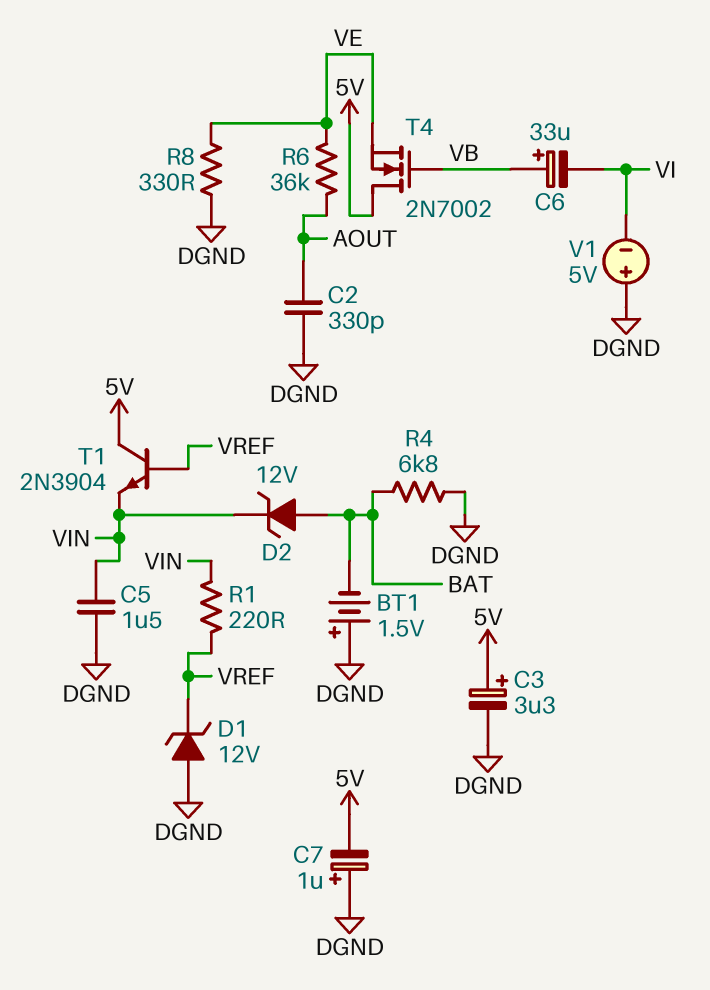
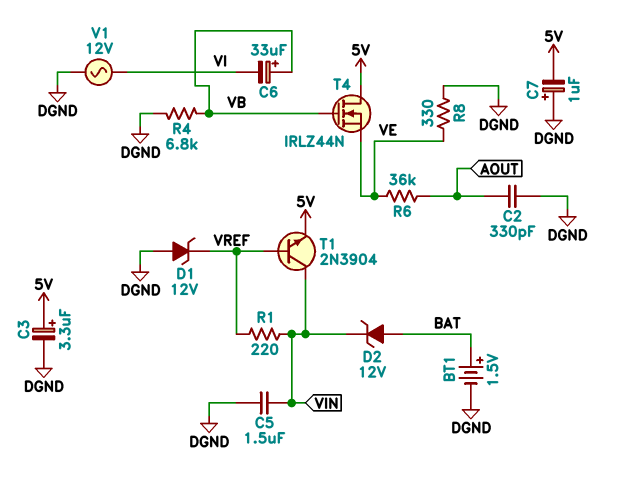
BT1: 1.5V (plus DGND, minus BAT) -> 1.5V (plus BAT, minus DGND)
R4: 6.8k (BAT, DGND) -> 6.8k (DGND, VB)
T1: NPN 2N3904 (B VREF, C 5V, E VIN) -> NPN 2N3904 (B VREF, C VIN, E 5V)
T4: NMOS 2N7002 (G VB, D 5V, S VE) -> NMOS IRLZ44N (G VB, D 5V, S VE)
V1: 5V (plus DGND, minus VI) -> AC 12V (DGND, VI)

